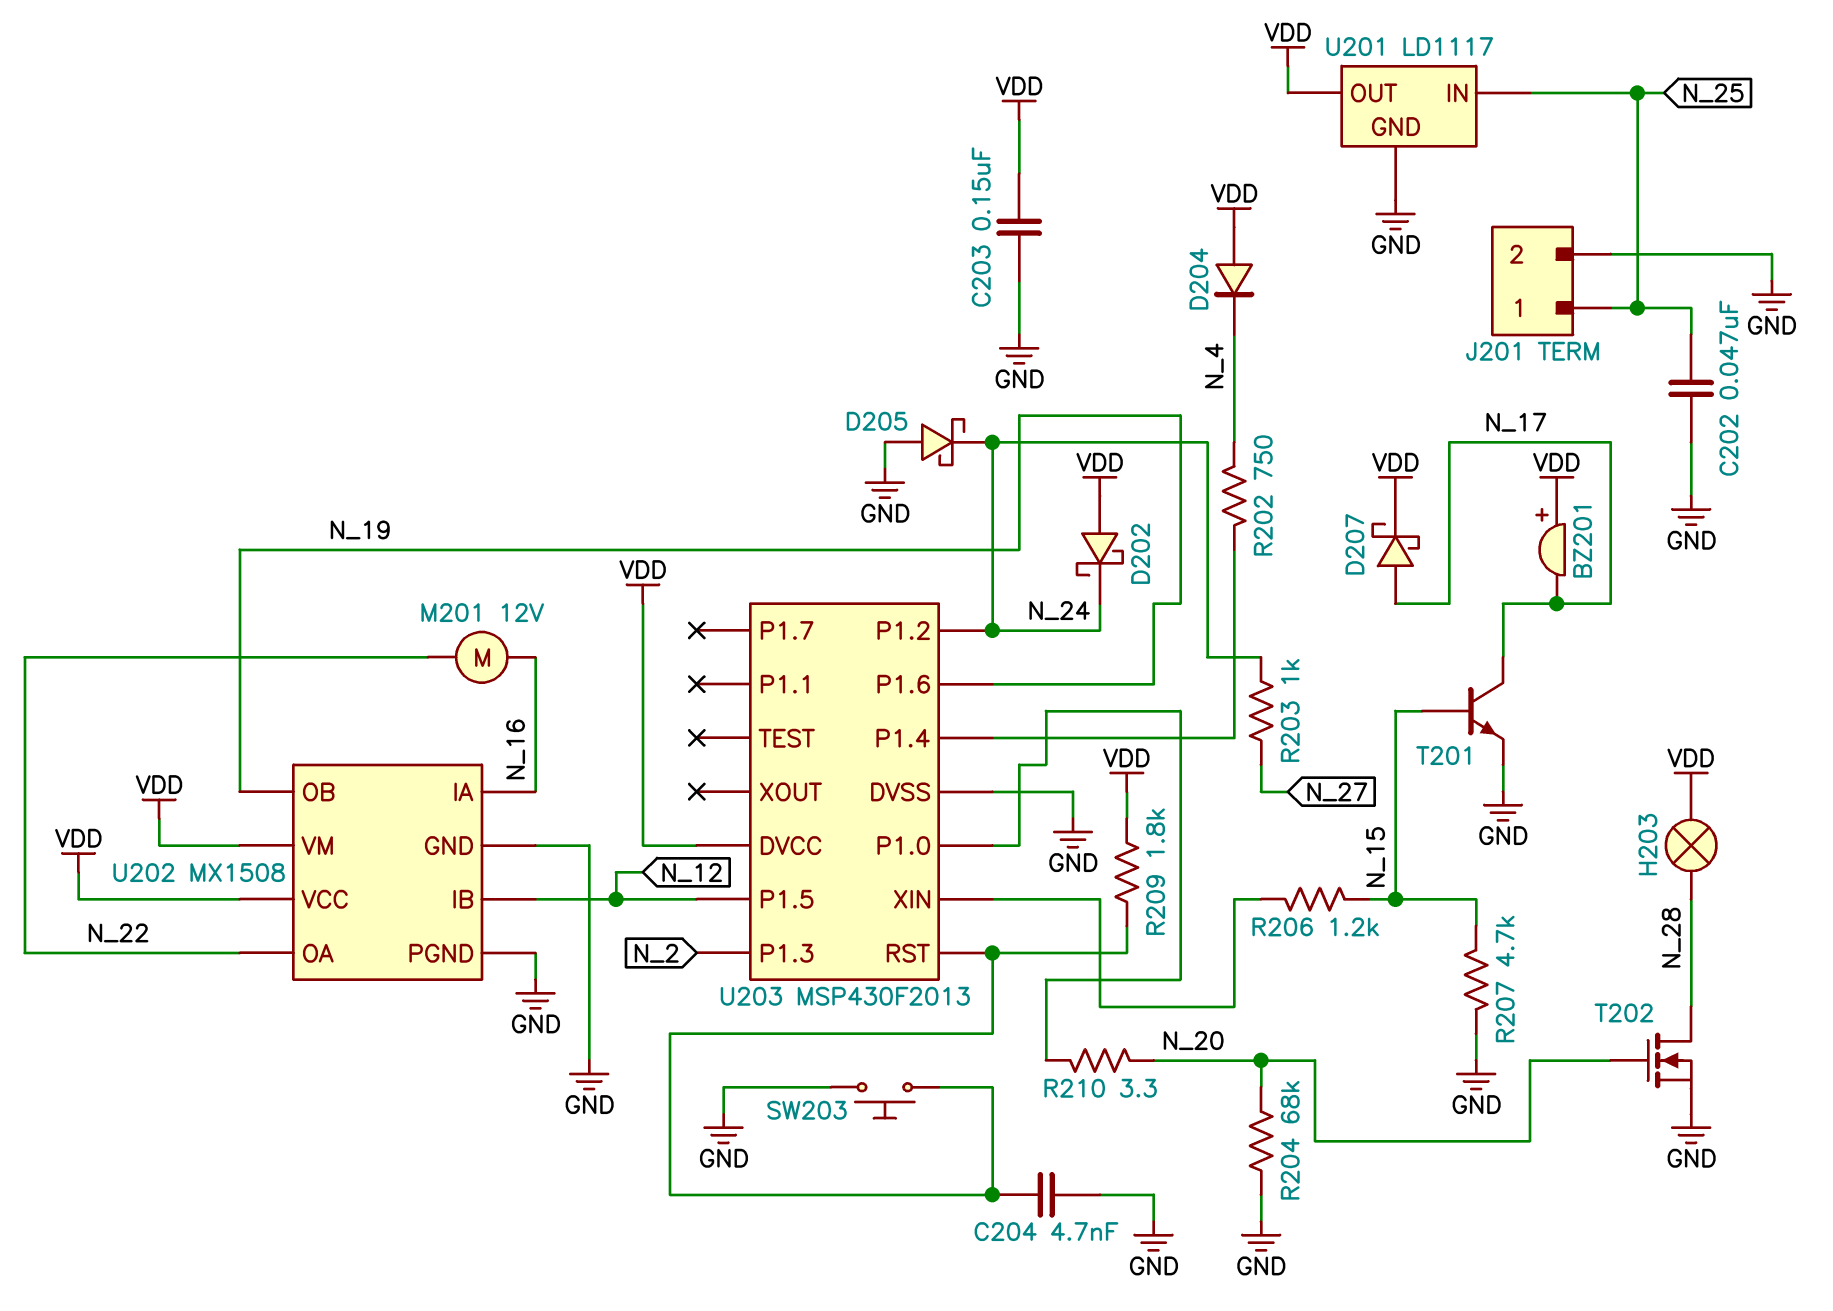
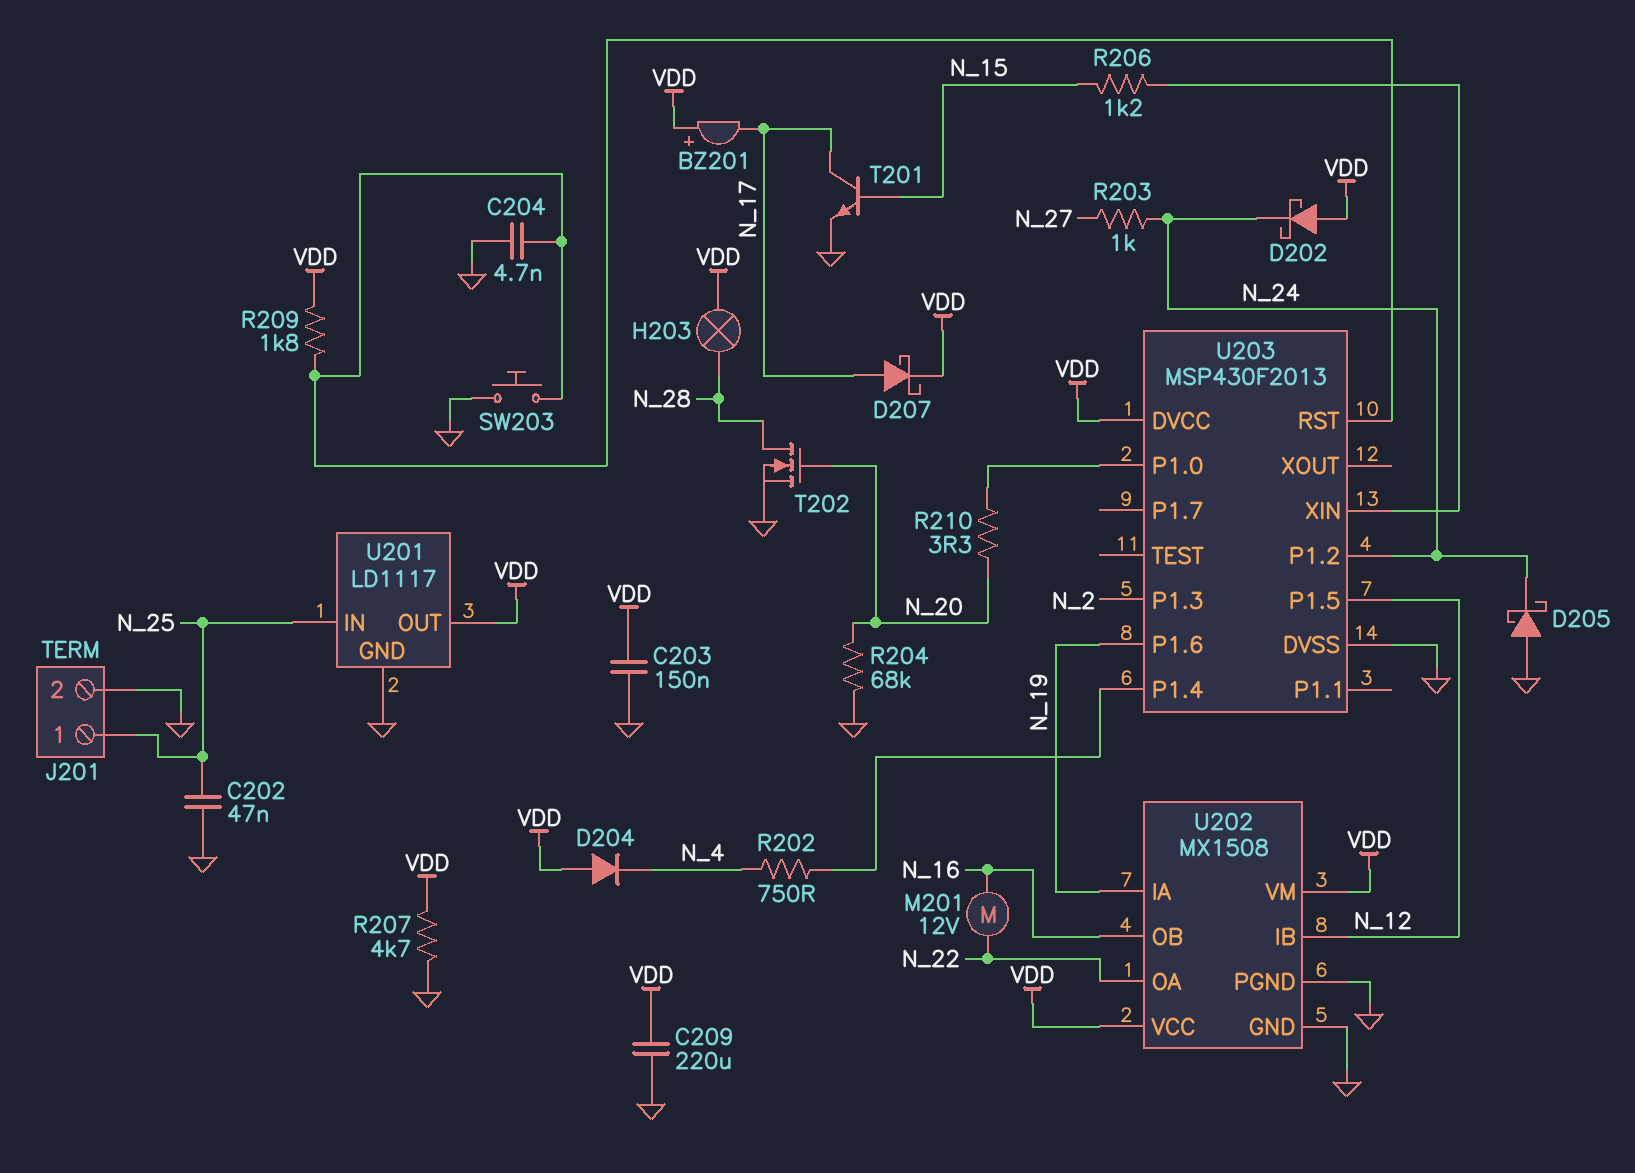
C209: none -> 220uF (GND, VDD)
R207: 4.7k (GND, N_15) -> 4.7k (GND, VDD)
U202 pin IA: N_16 -> N_19
U202 pin OB: N_19 -> N_16

